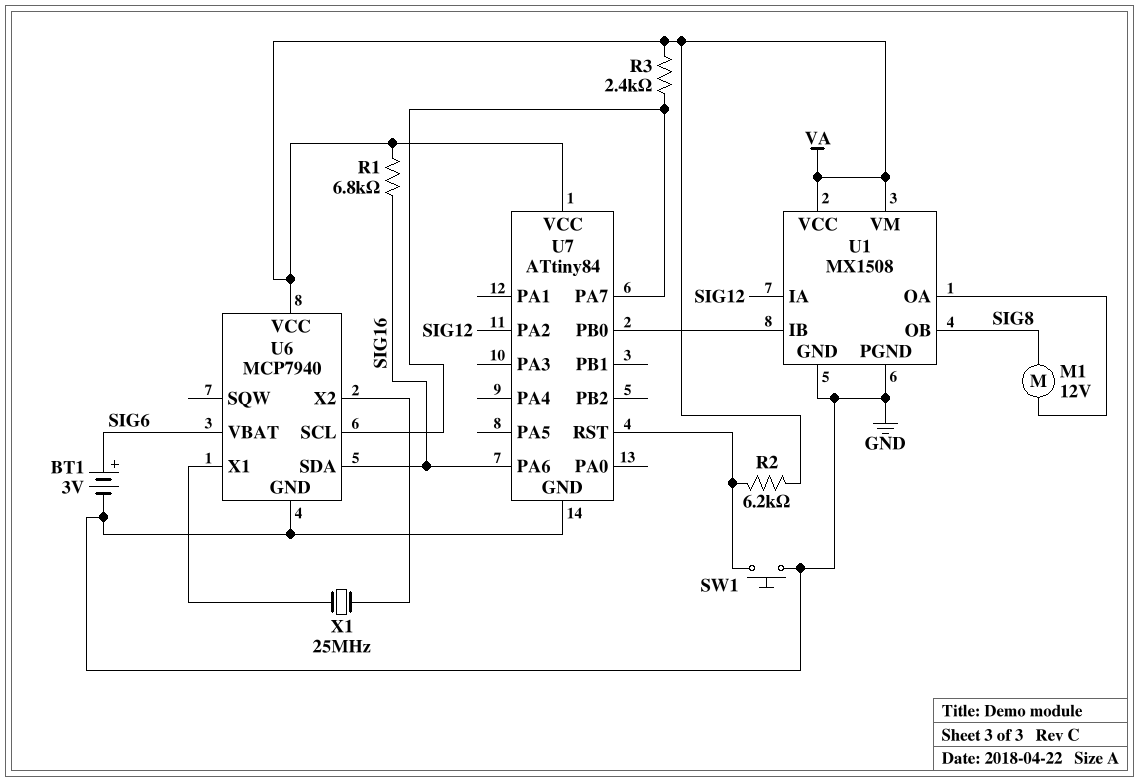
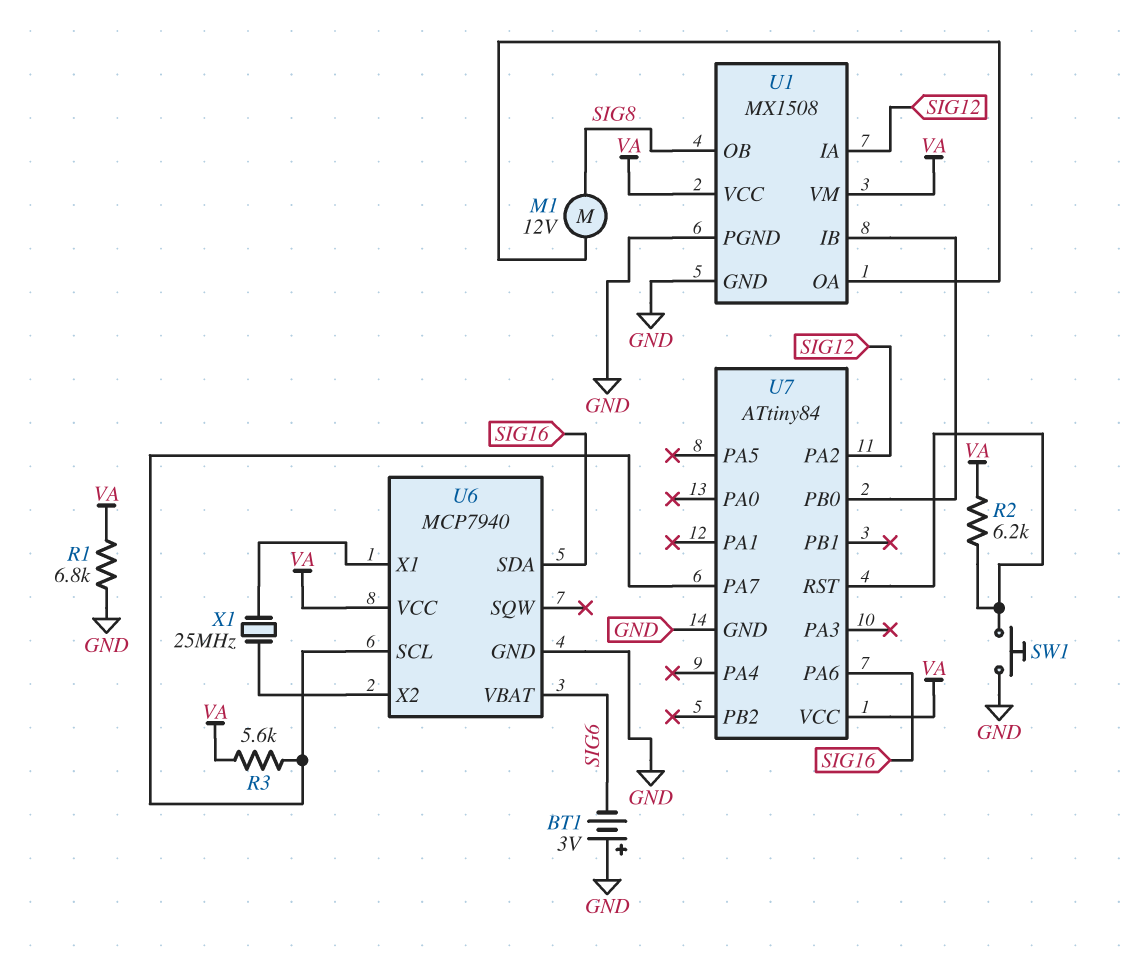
BT1: 3V (plus SIG6, minus GND) -> 3V (plus GND, minus SIG6)
R1: 6.8k (SIG16, VA) -> 6.8k (GND, VA)
R3: 2.4k (U6/SCL, VA) -> 5.6k (U6/SCL, VA)

